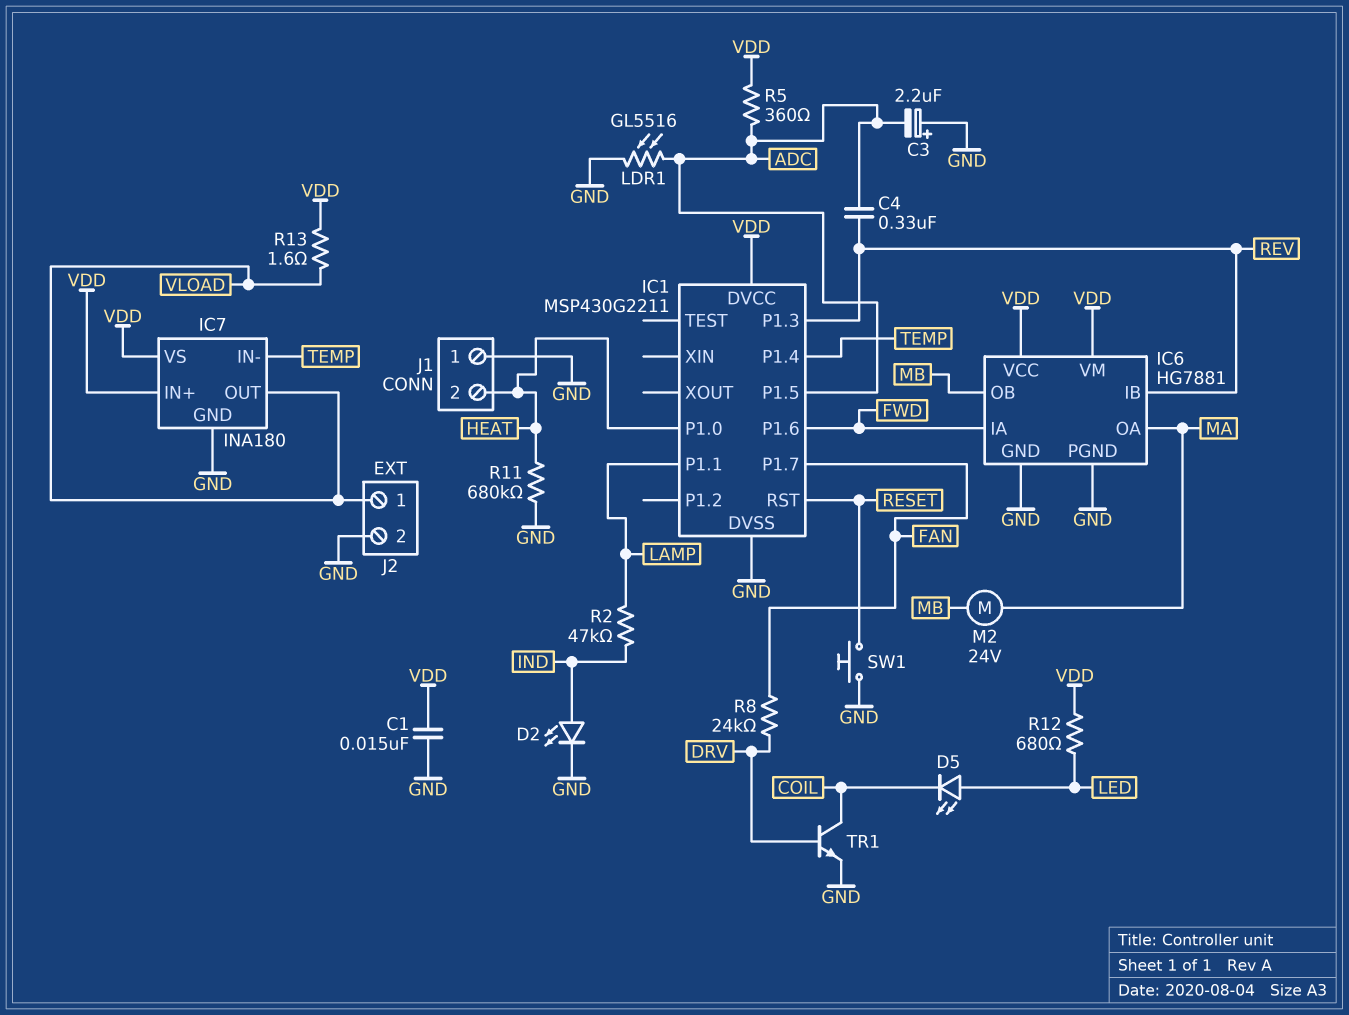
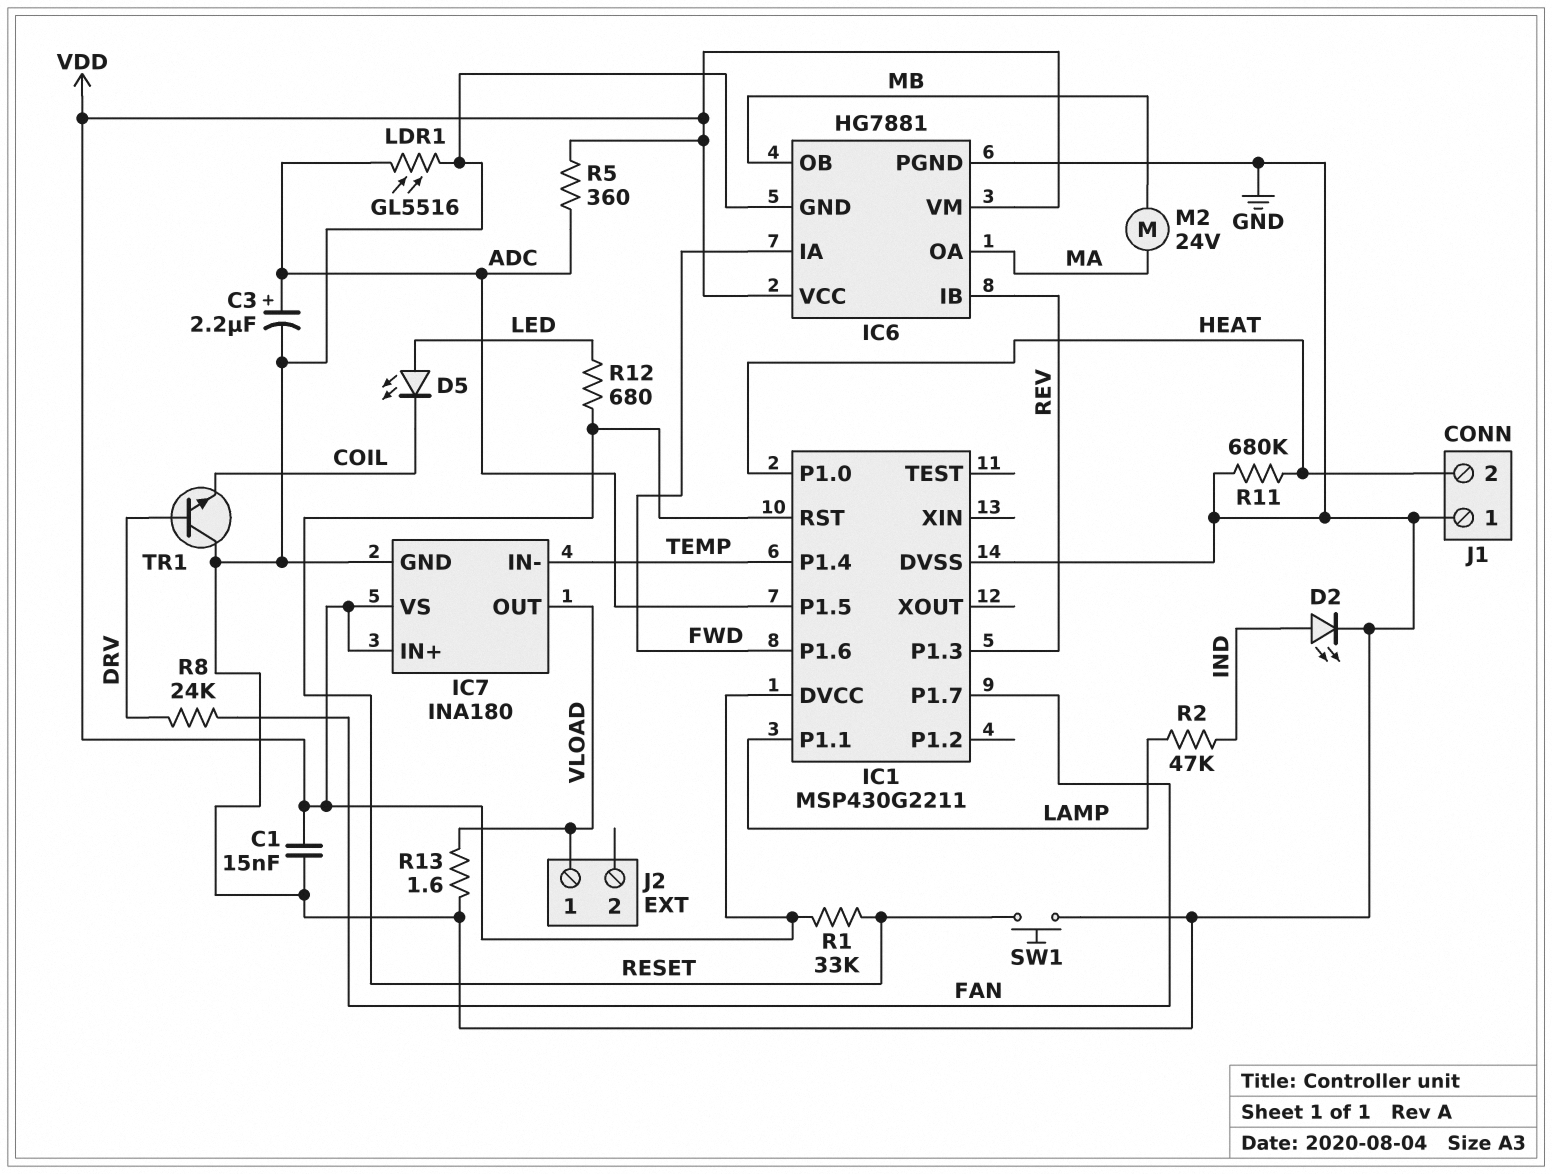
C3: 2.2uF (plus GND, minus ADC) -> 2.2uF (plus ADC, minus GND)
C4: 330nF (ADC, REV) -> none
J2 pin 2: GND -> none
R1: none -> 33k (RESET, VDD)
R12: 680 (LED, VDD) -> 680 (LED, RESET)
R13: 1.6 (VDD, VLOAD) -> 1.6 (GND, VLOAD)
TR1: NPN (B DRV, C COIL, E GND) -> NPN (B DRV, C GND, E COIL)

